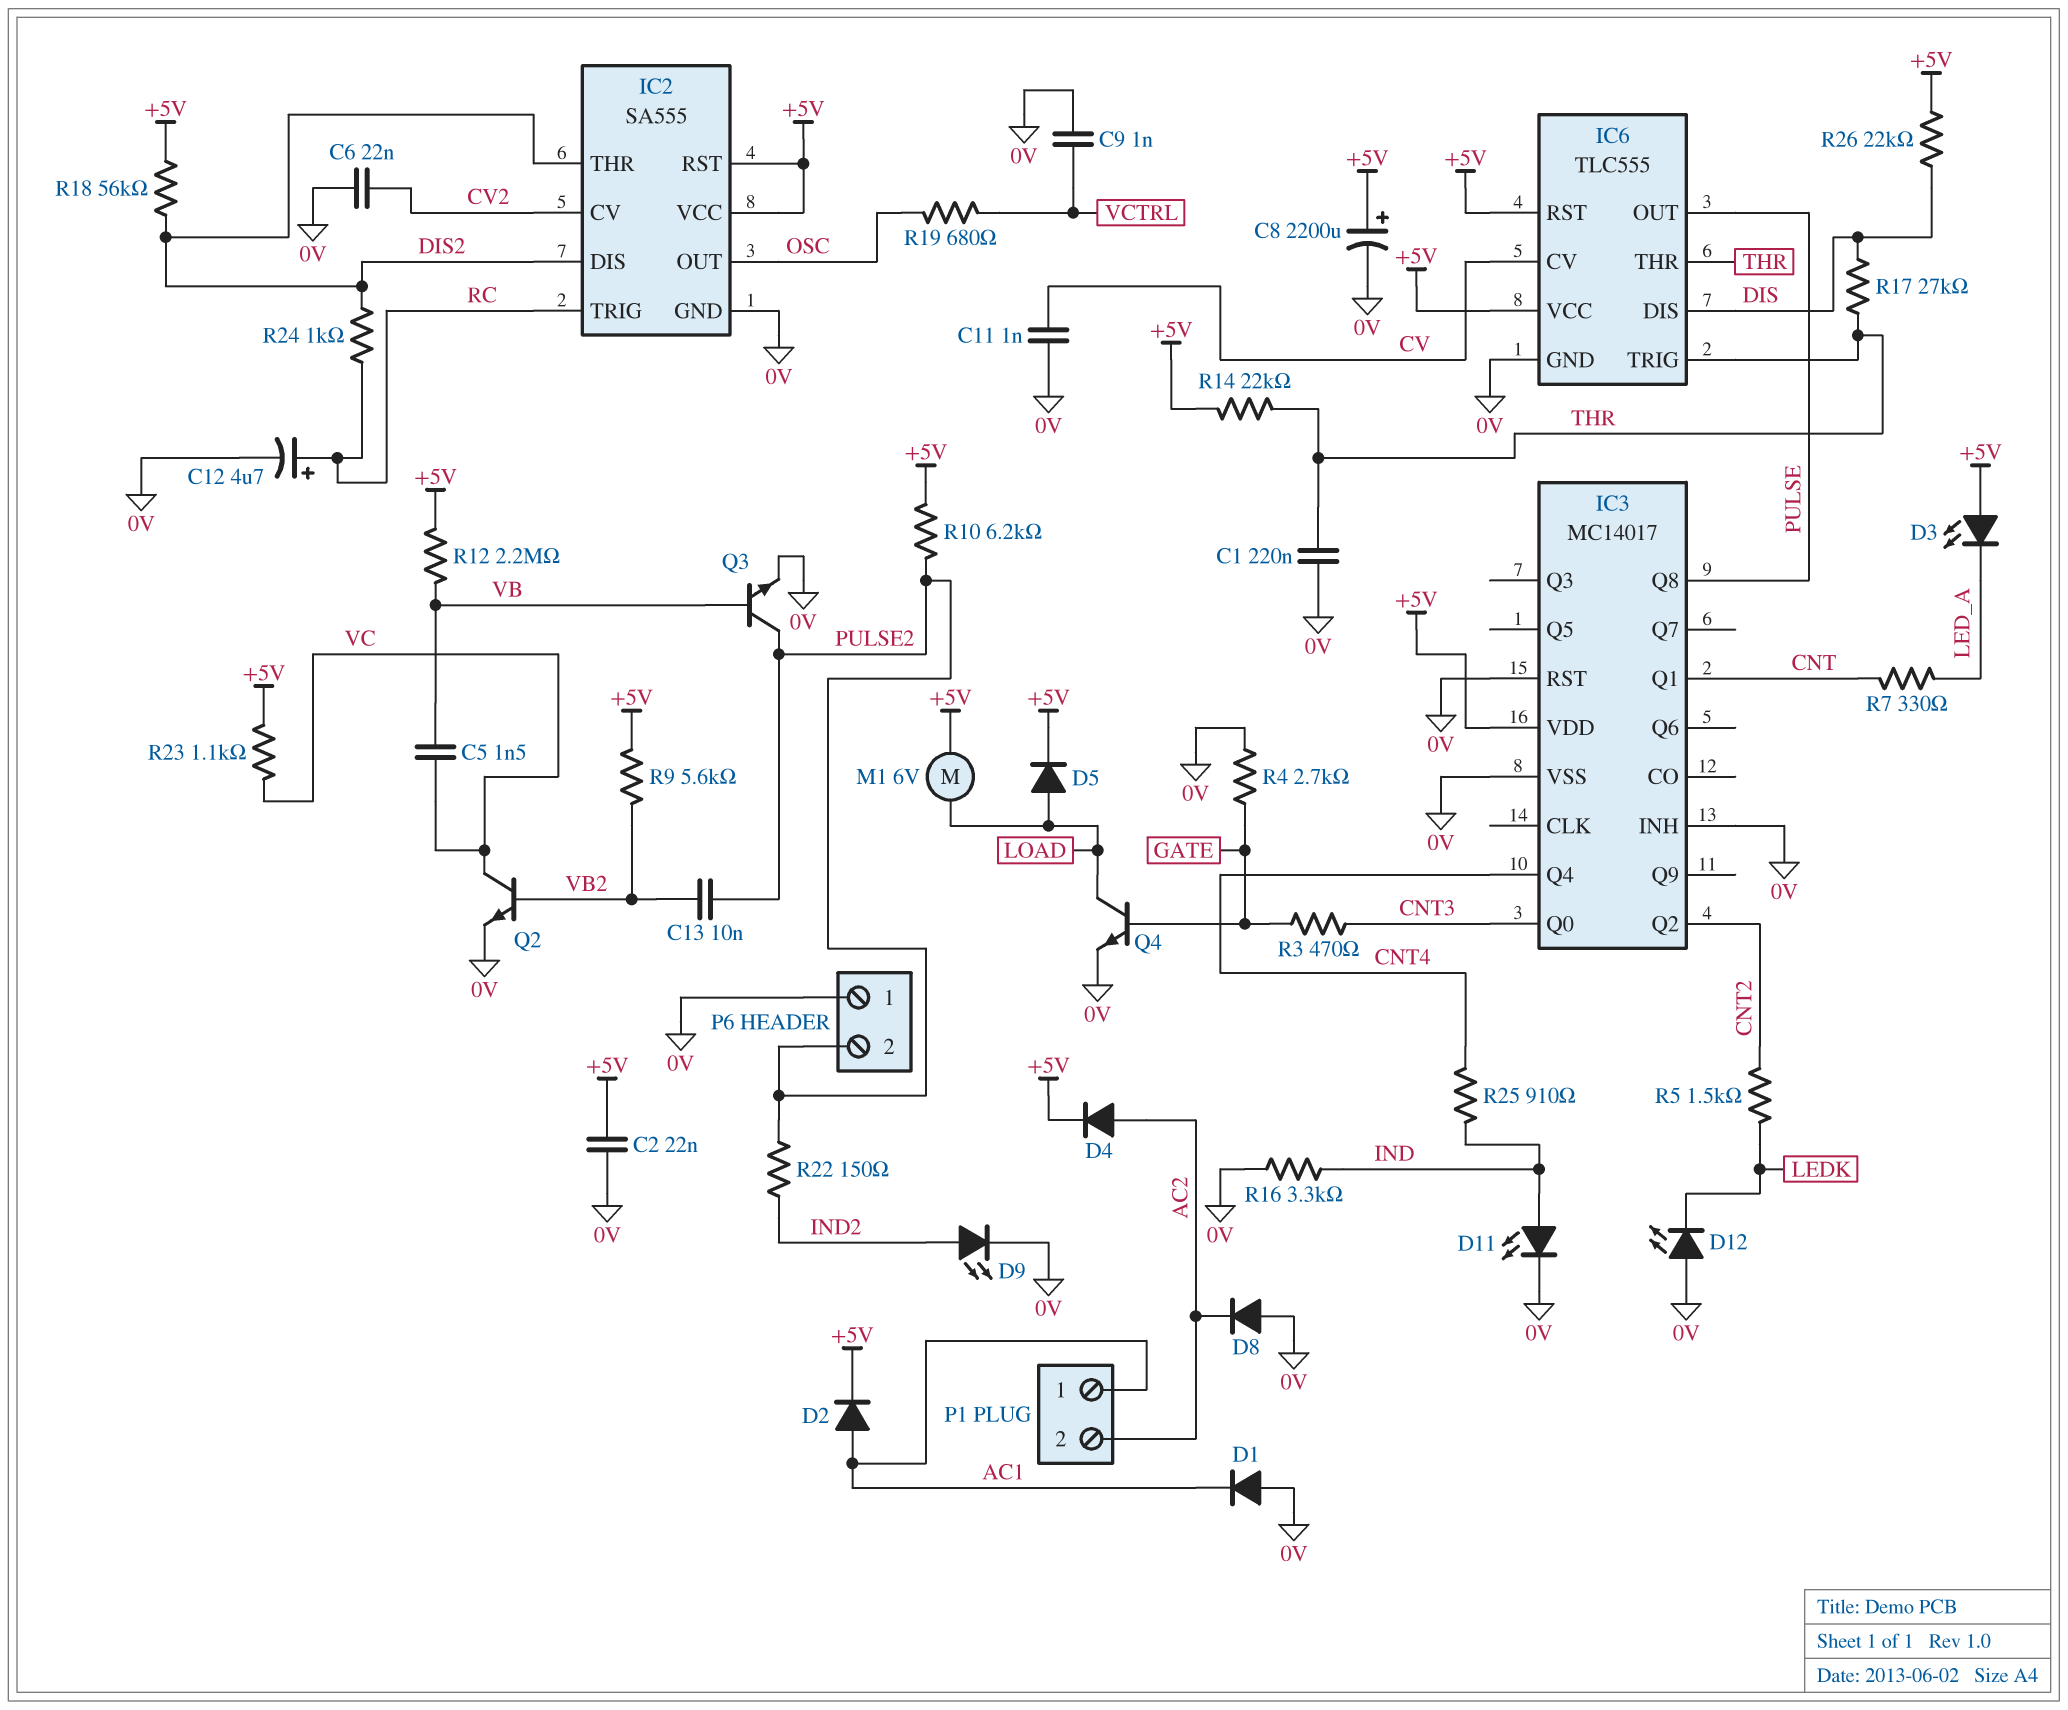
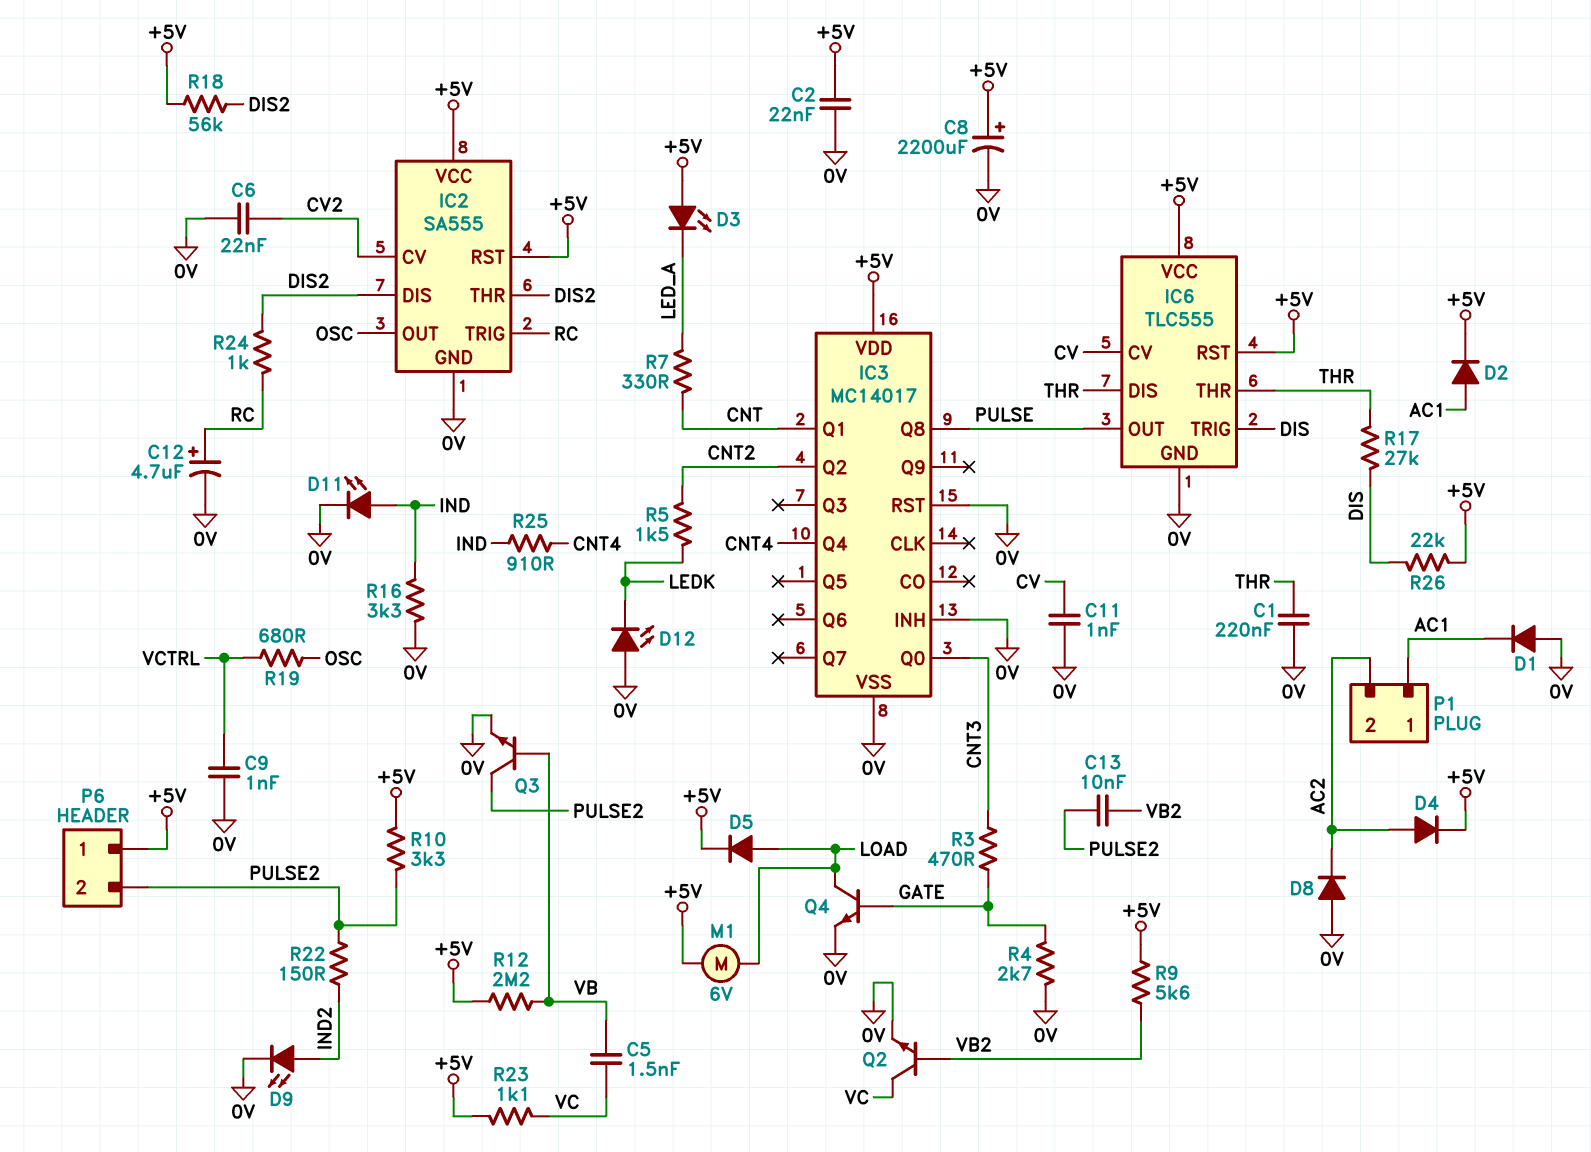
IC6 pin DIS: DIS -> THR
IC6 pin TRIG: THR -> DIS
P6 pin 1: 0V -> +5V
R10: 6.2k (+5V, PULSE2) -> 3.3k (+5V, PULSE2)
R14: 22k (+5V, THR) -> none

